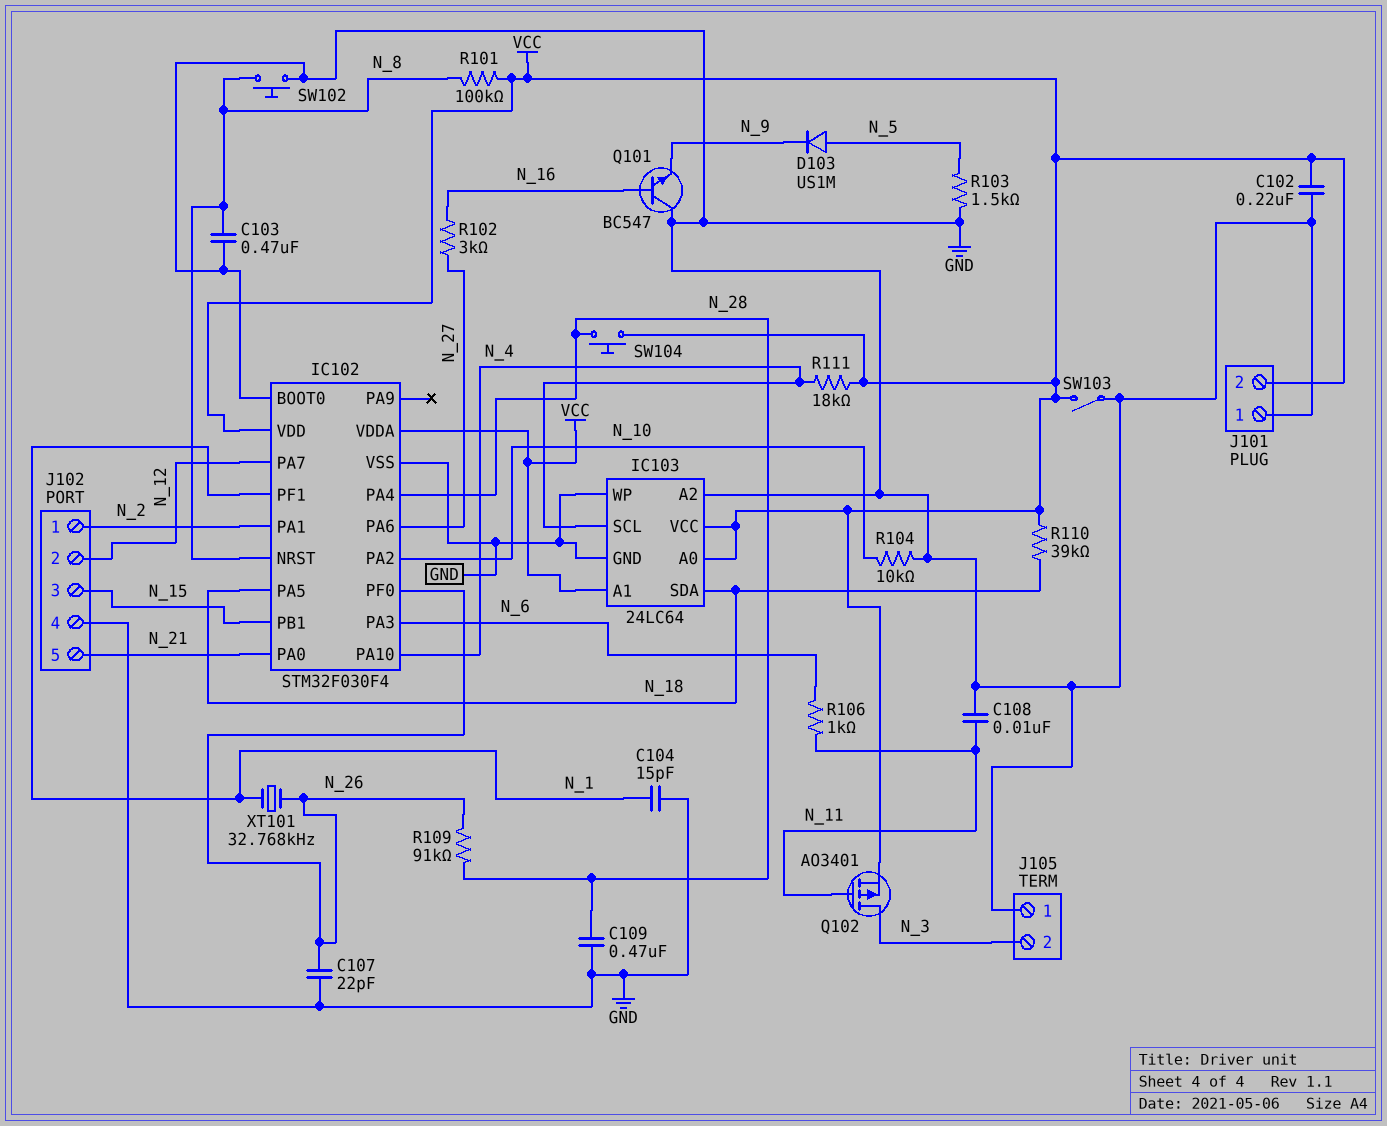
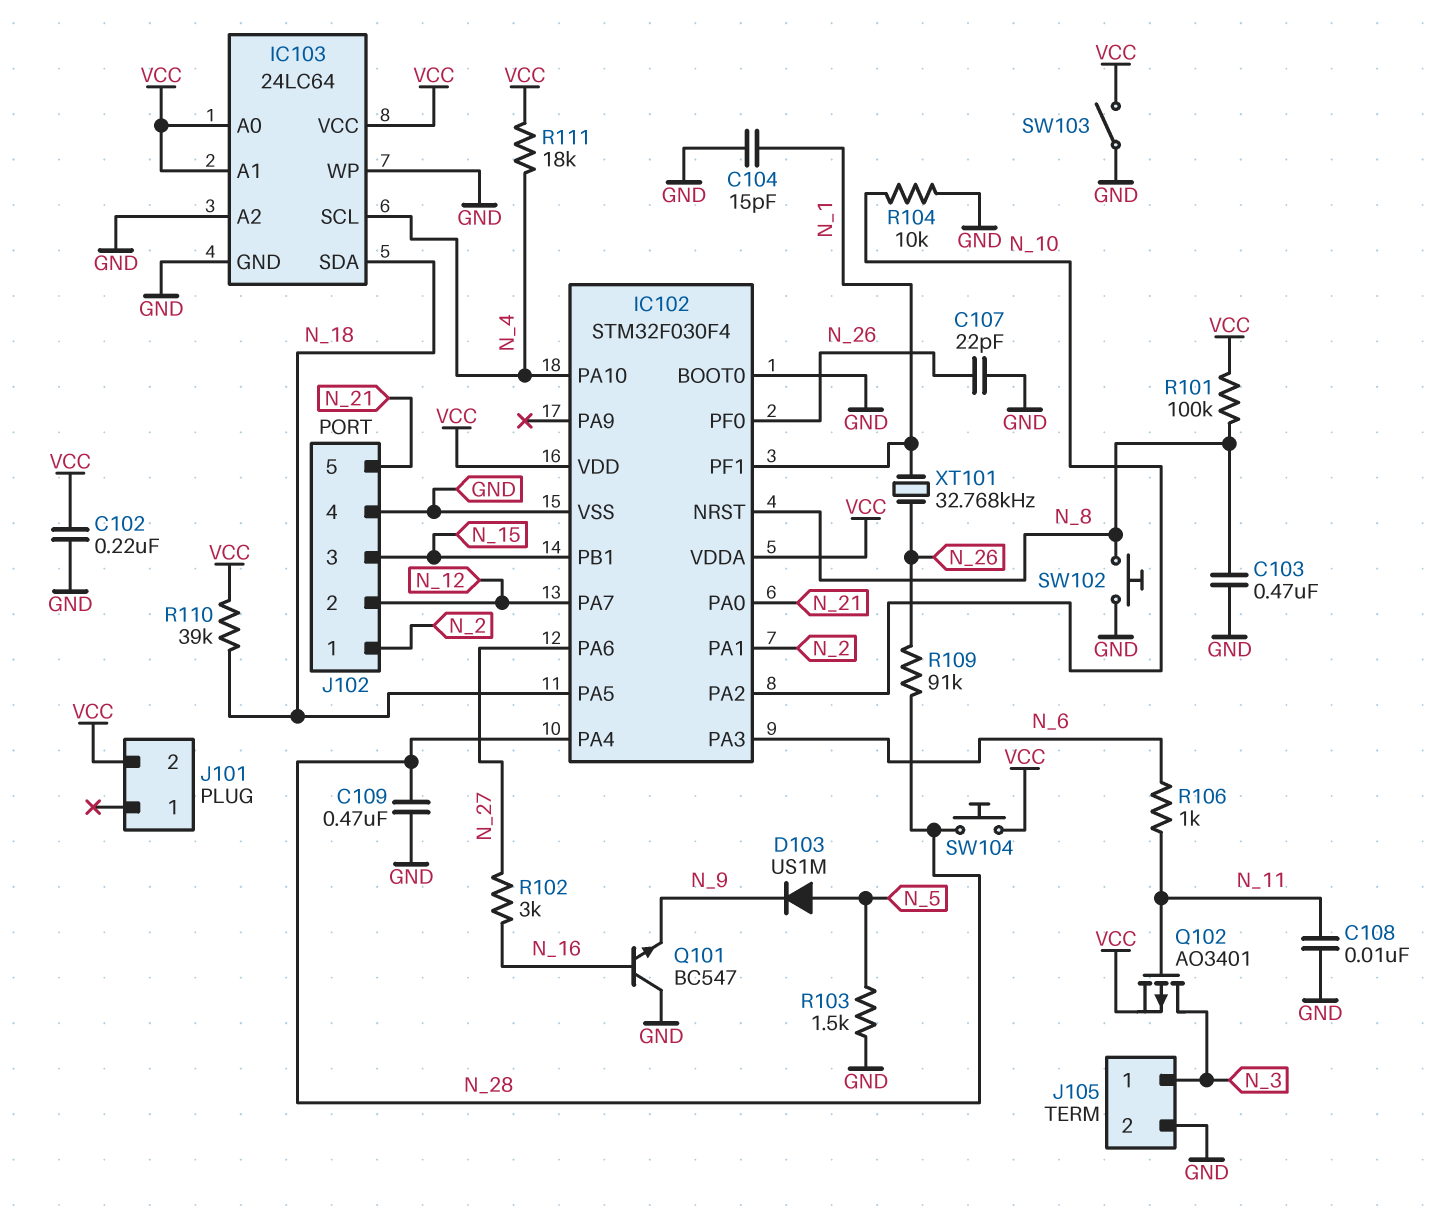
J101 pin 1: GND -> none
J105 pin 1: GND -> N_3
J105 pin 2: N_3 -> GND

